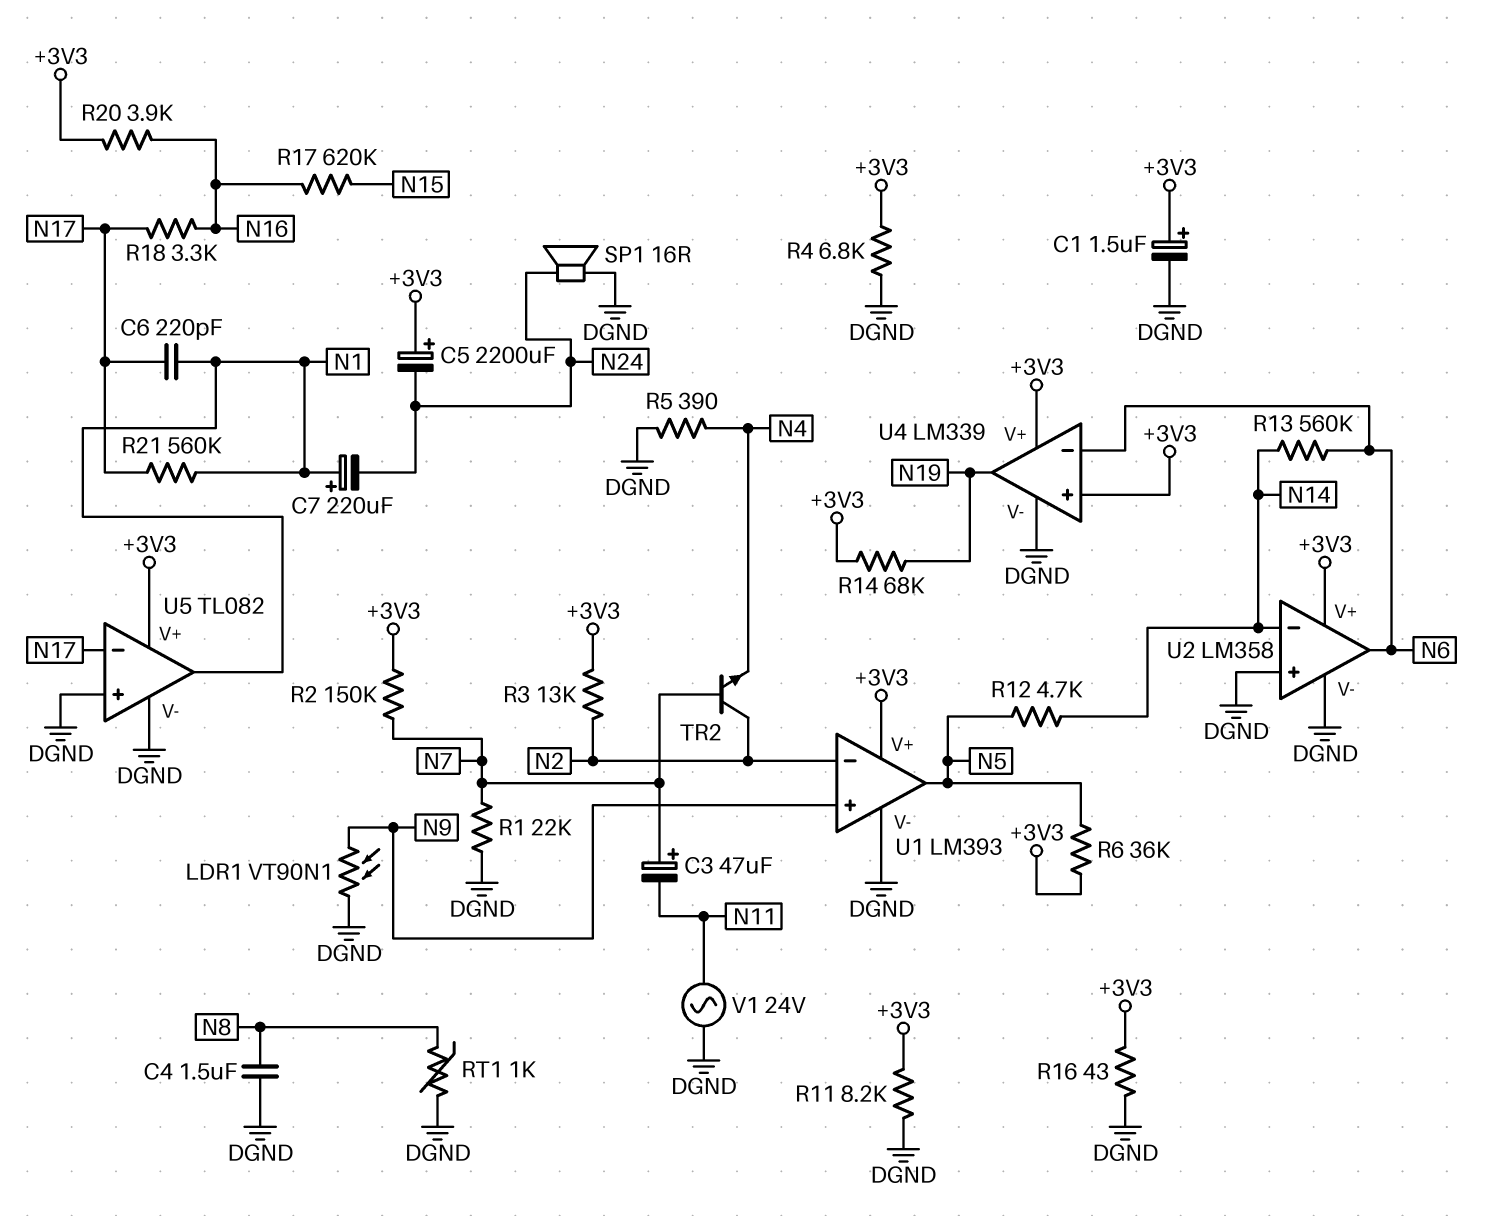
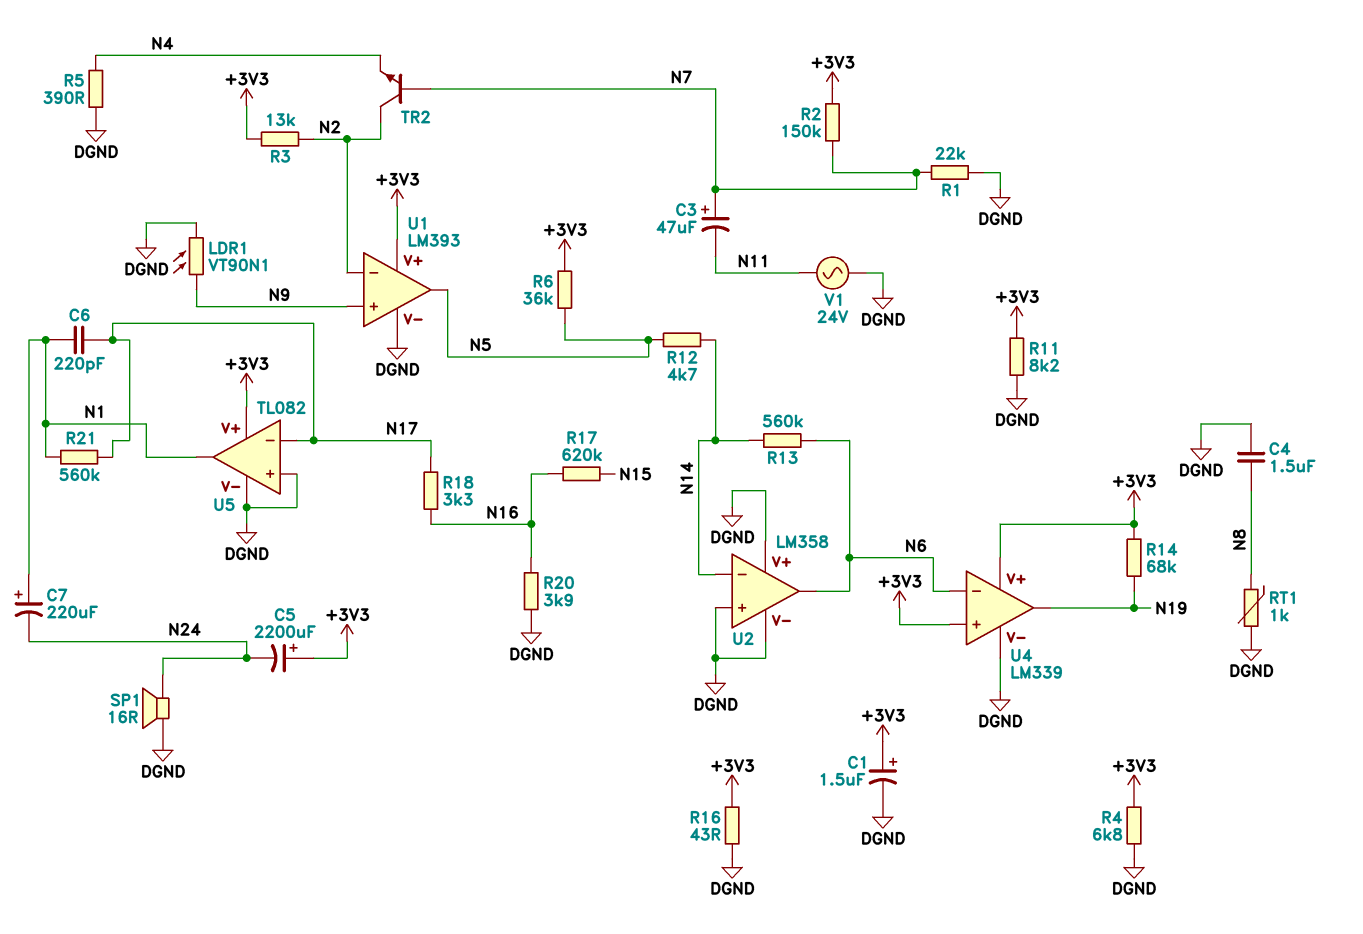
R20: 3.9k (+3V3, N16) -> 3.9k (DGND, N16)
U2 pin V+: +3V3 -> DGND

